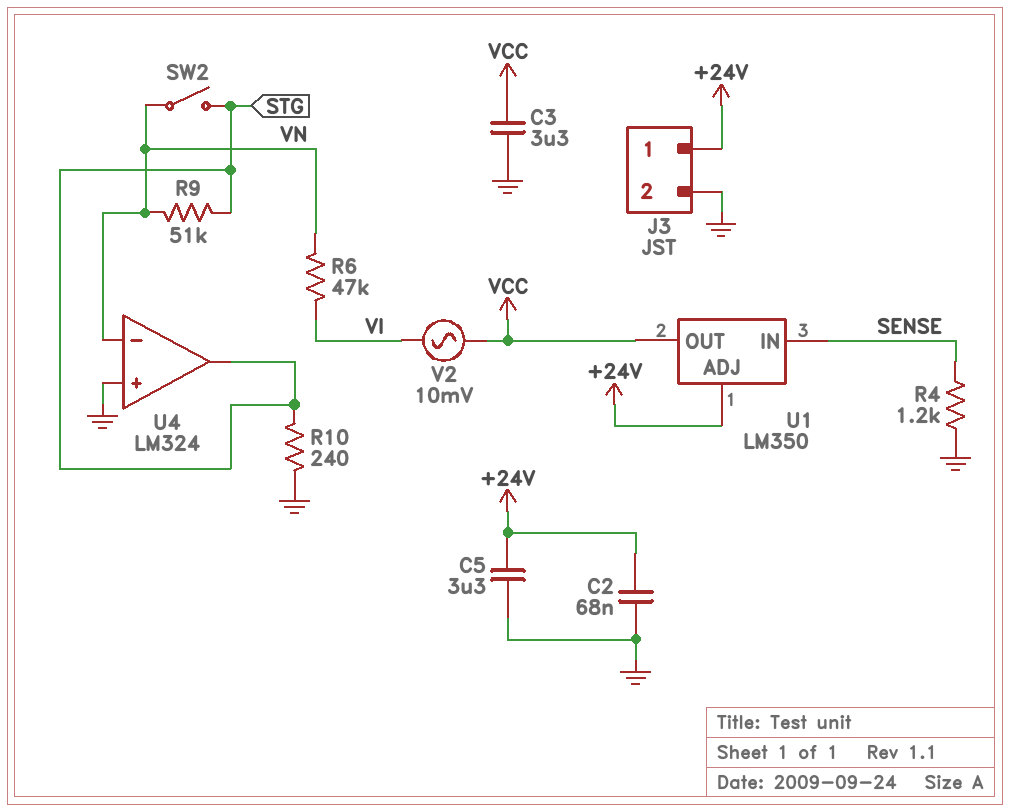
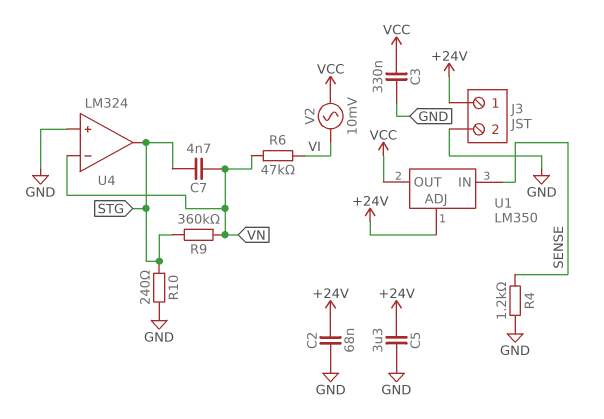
C3: 3.3uF (GND, VCC) -> 330nF (GND, VCC)
C7: none -> 4.7nF (STG, VN)
R9: 51k (STG, VN) -> 360k (STG, VN)
SW2: switch (STG, VN) -> none

